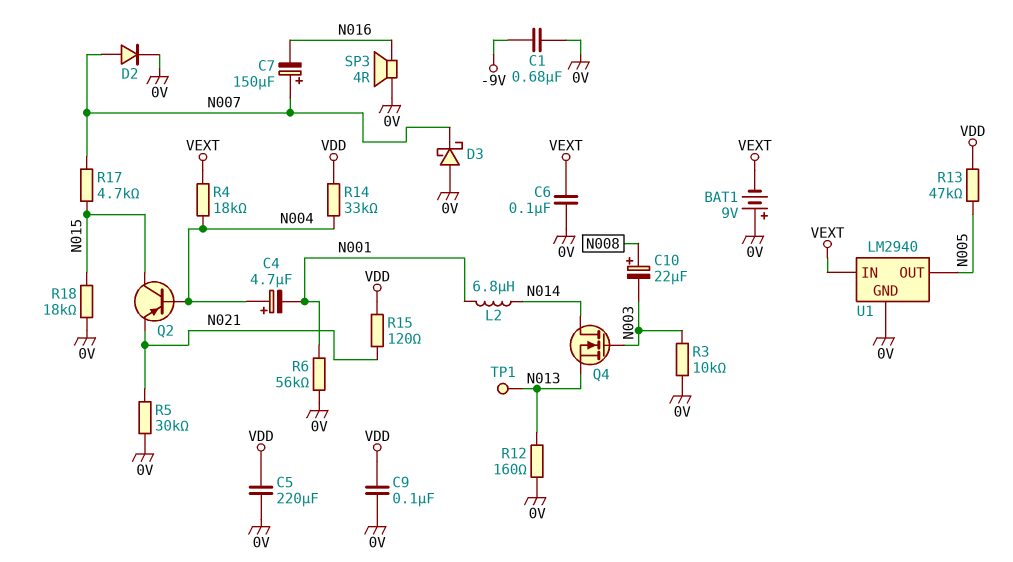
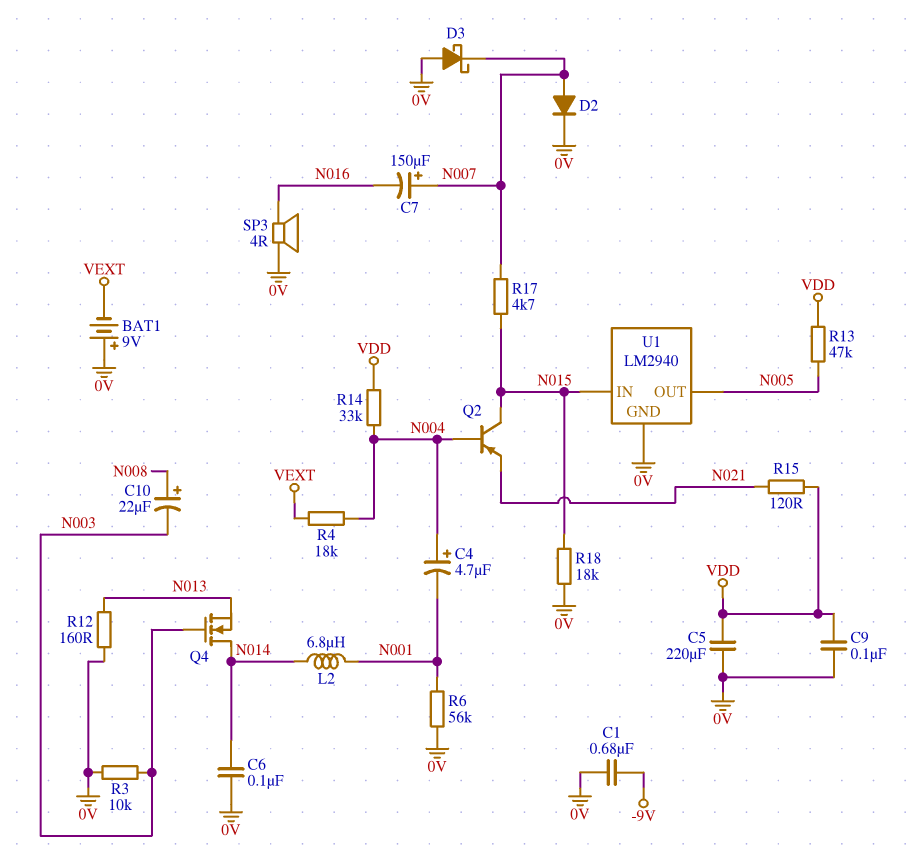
C6: 100nF (0V, VEXT) -> 100nF (0V, N014)
R5: 30k (0V, N021) -> none
TP1: test point (N013) -> none
U1 pin IN: VEXT -> N015

